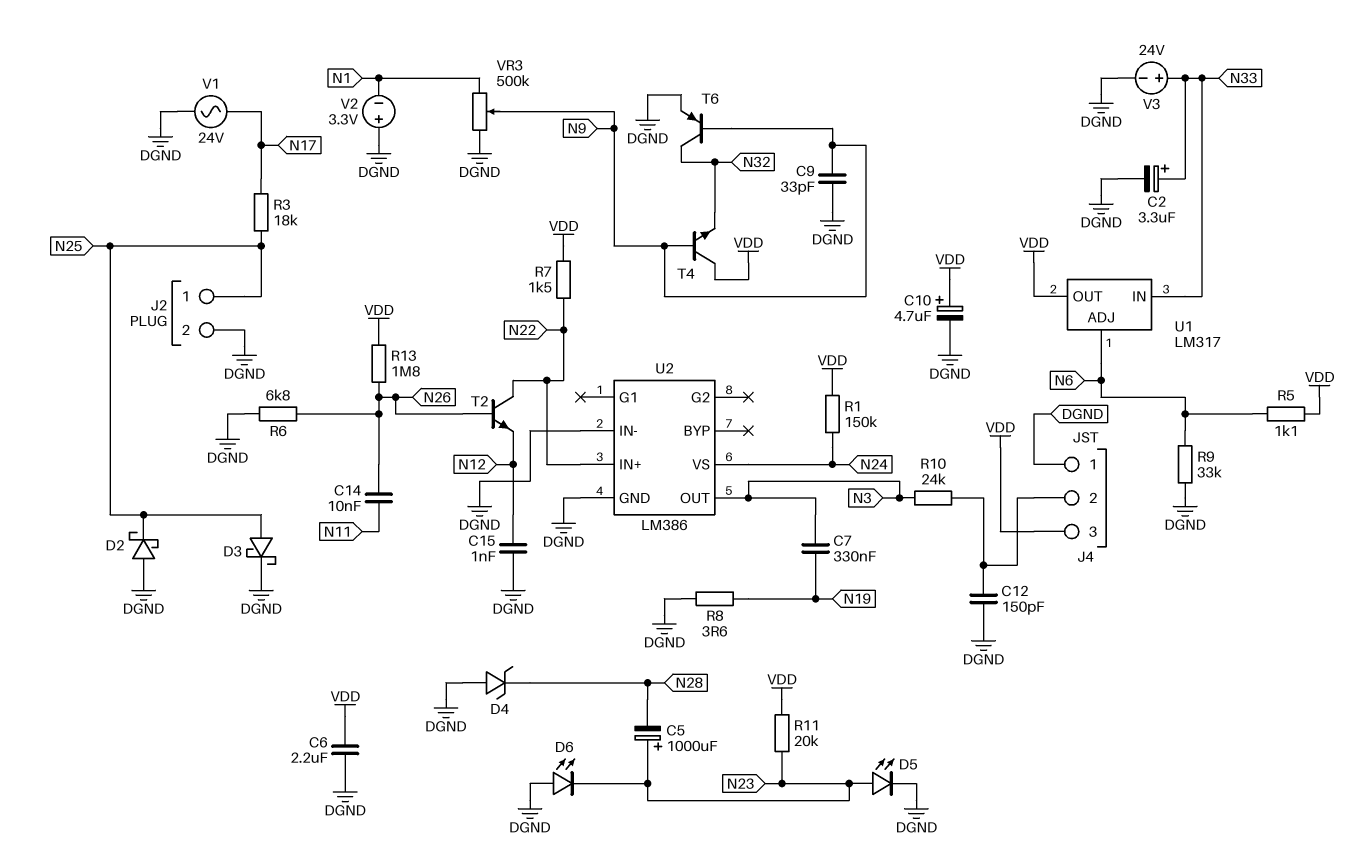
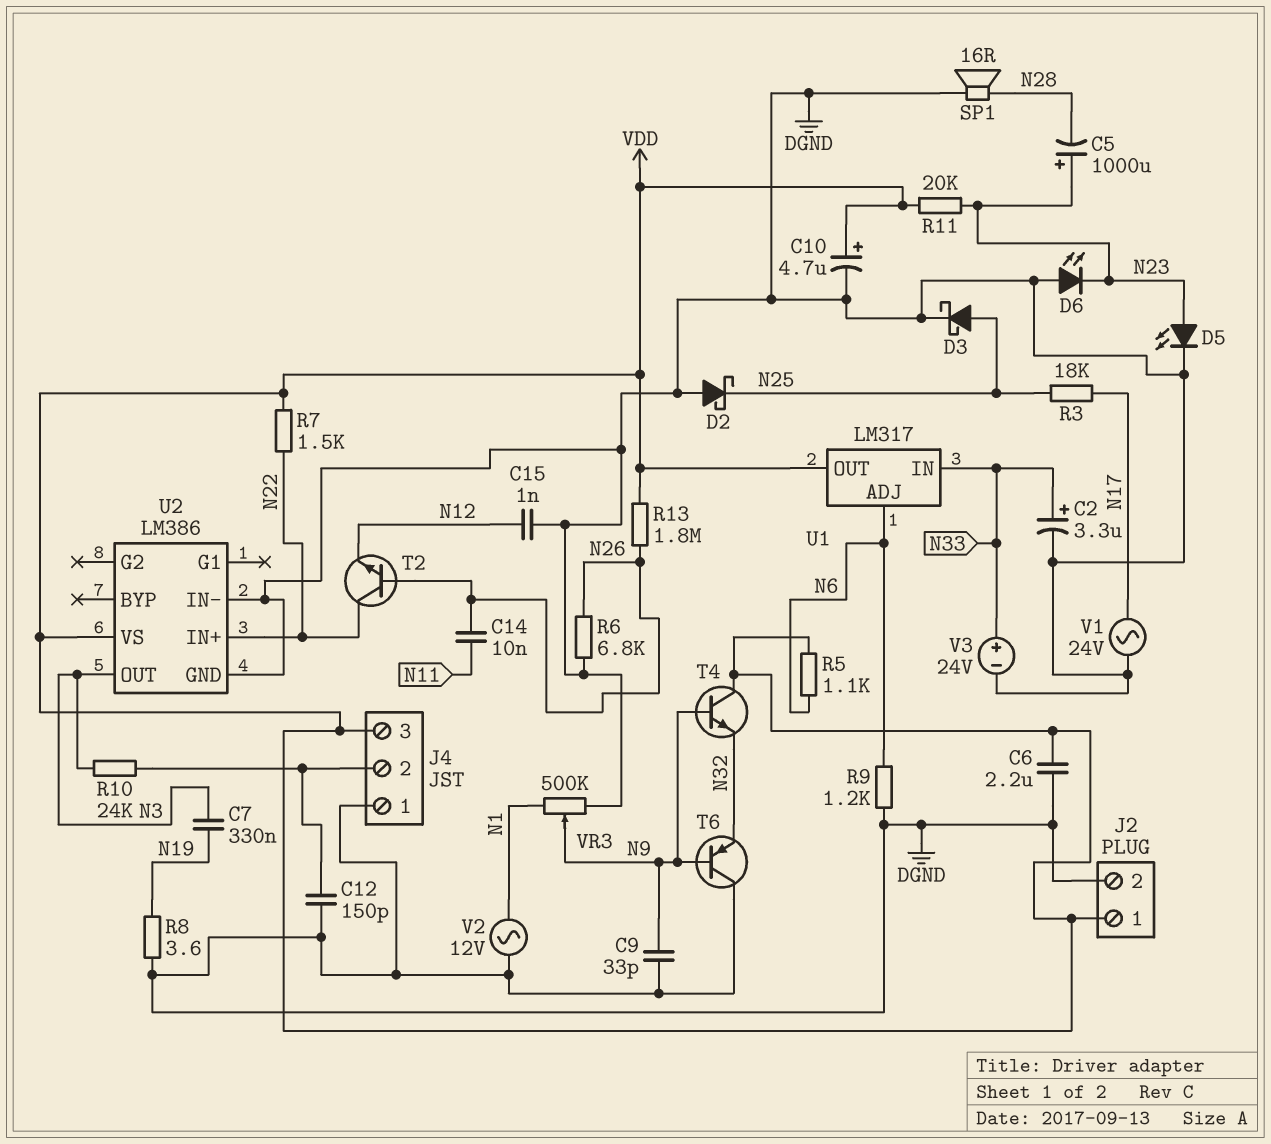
D4: zener (A DGND, K N28) -> none
J2 pin 1: N25 -> VDD
R1: 150k (N24, VDD) -> none
R9: 33k (DGND, N6) -> 1.2k (DGND, N6)
SP1: none -> speaker 16R (DGND, N28)
T6: PNP (B N9, C N32, E DGND) -> PNP (B N9, C DGND, E N32)
U2 pin VS: N24 -> VDD
V2: 3.3V (plus DGND, minus N1) -> AC 12V (DGND, N1)

